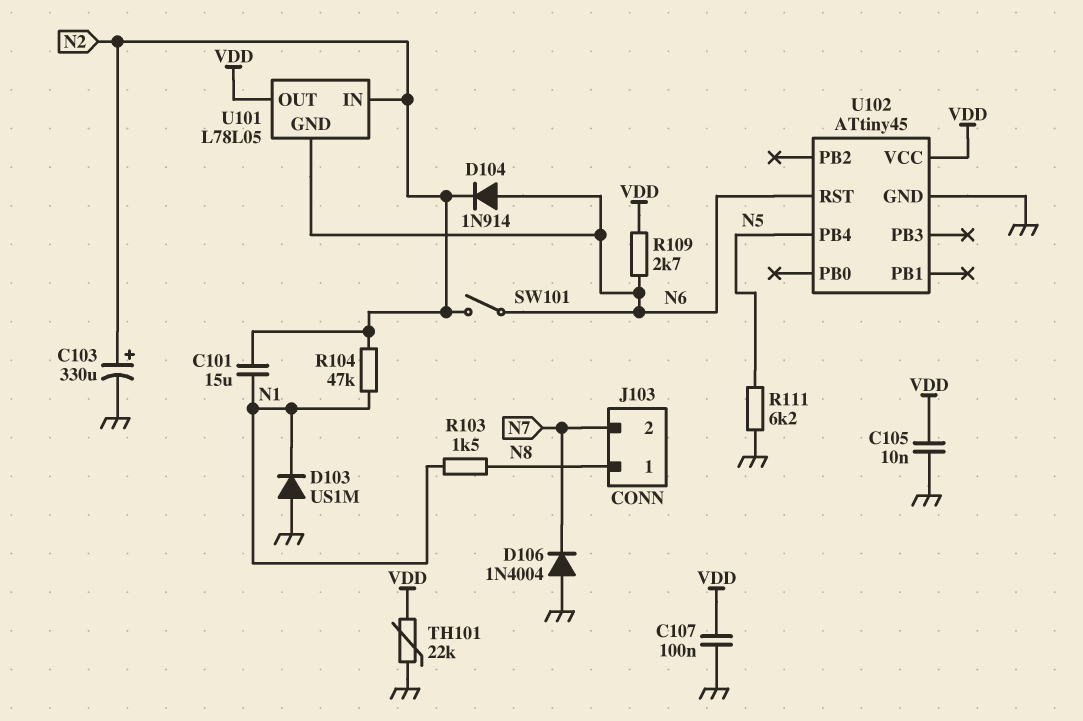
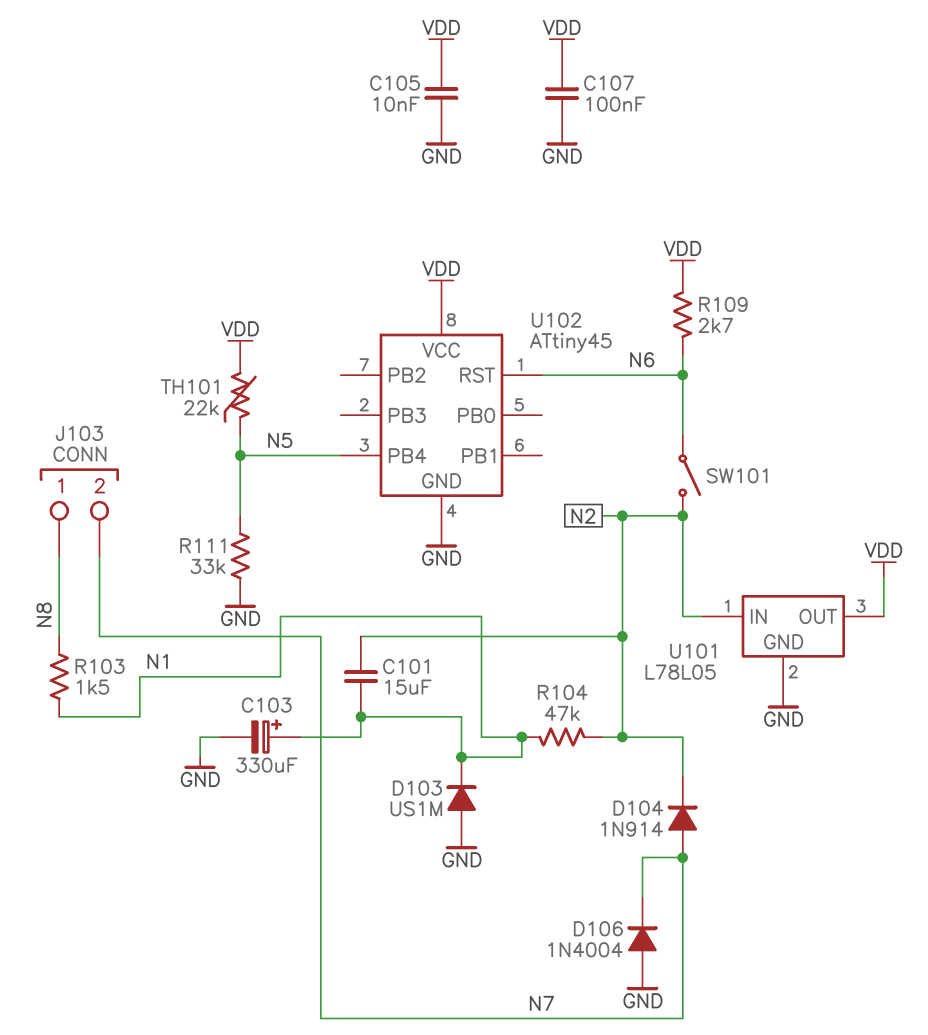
C103: 330uF (plus N2, minus GND) -> 330uF (plus N1, minus GND)
D104: diode 1N914 (A N6, K N2) -> diode 1N914 (A N7, K N2)
R111: 6.2k (GND, N5) -> 33k (GND, N5)
TH101: 22k (GND, VDD) -> 22k (N5, VDD)
U101 pin GND: N6 -> GND

